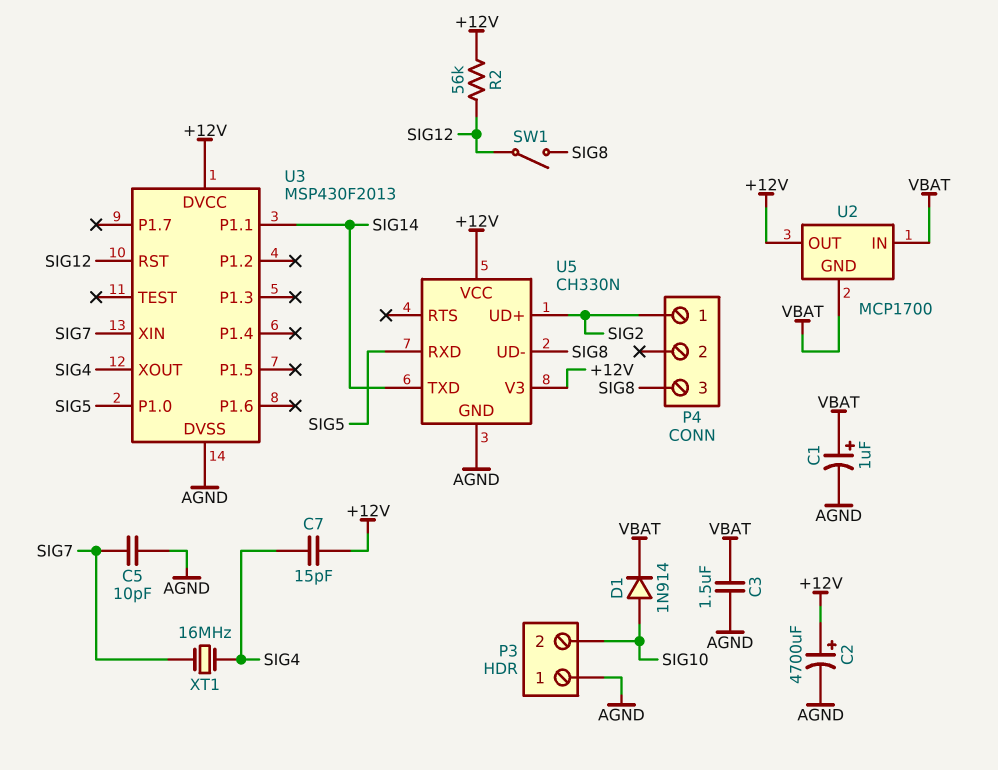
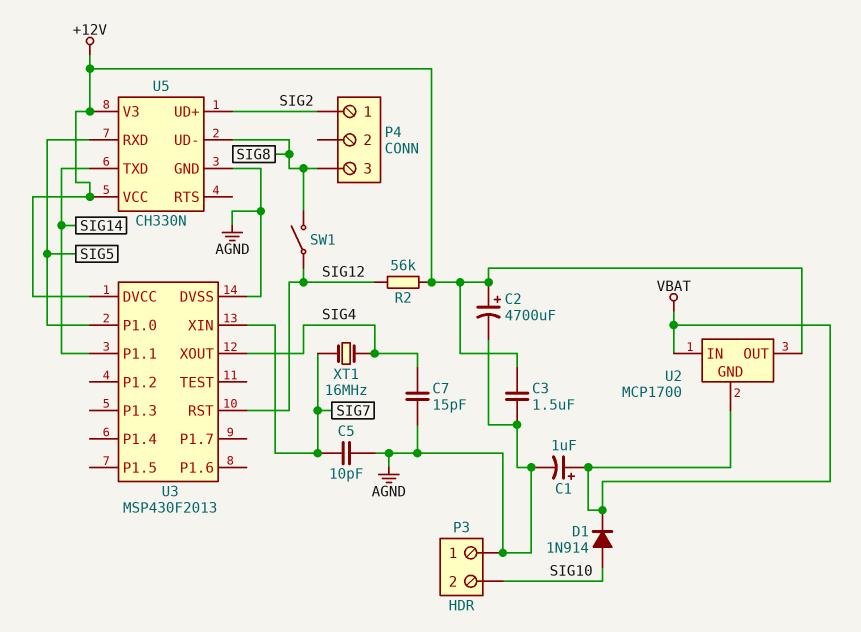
C3: 1.5uF (AGND, VBAT) -> 1.5uF (+12V, AGND)
C7: 15pF (+12V, SIG4) -> 15pF (AGND, SIG4)

